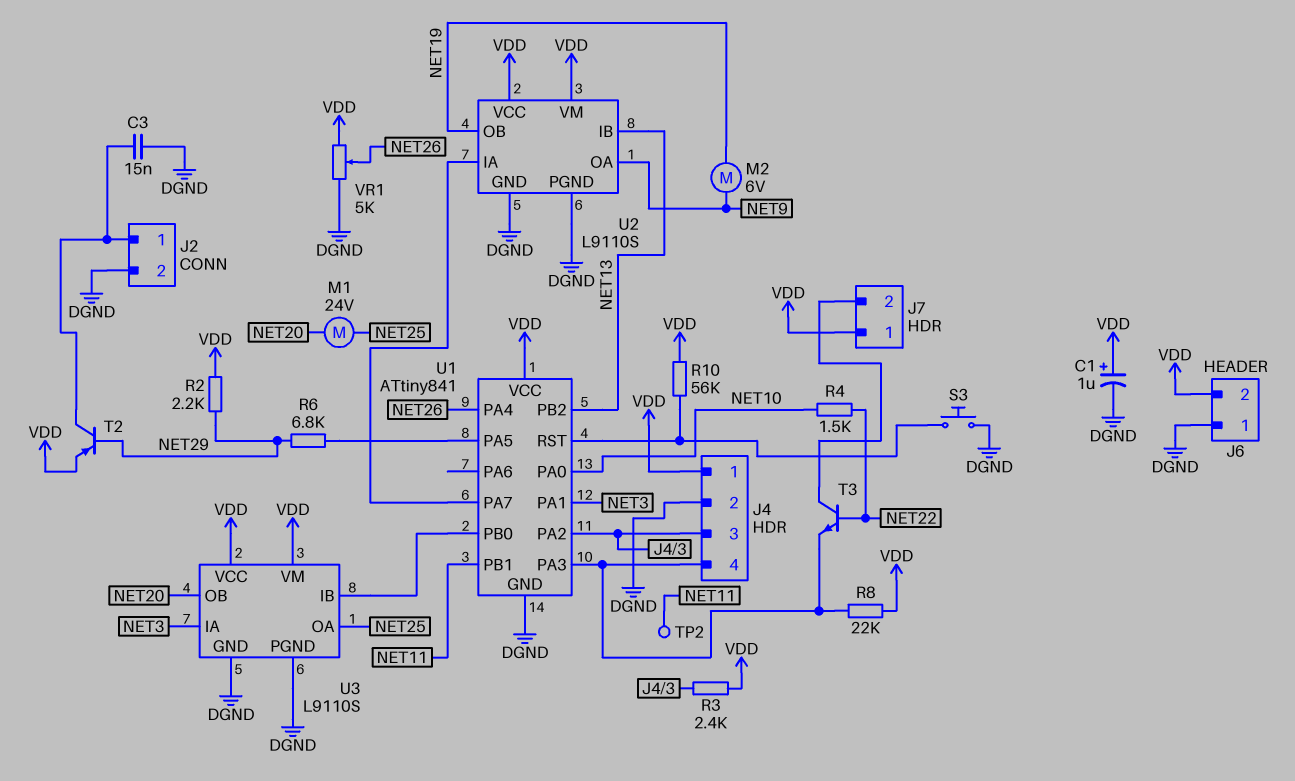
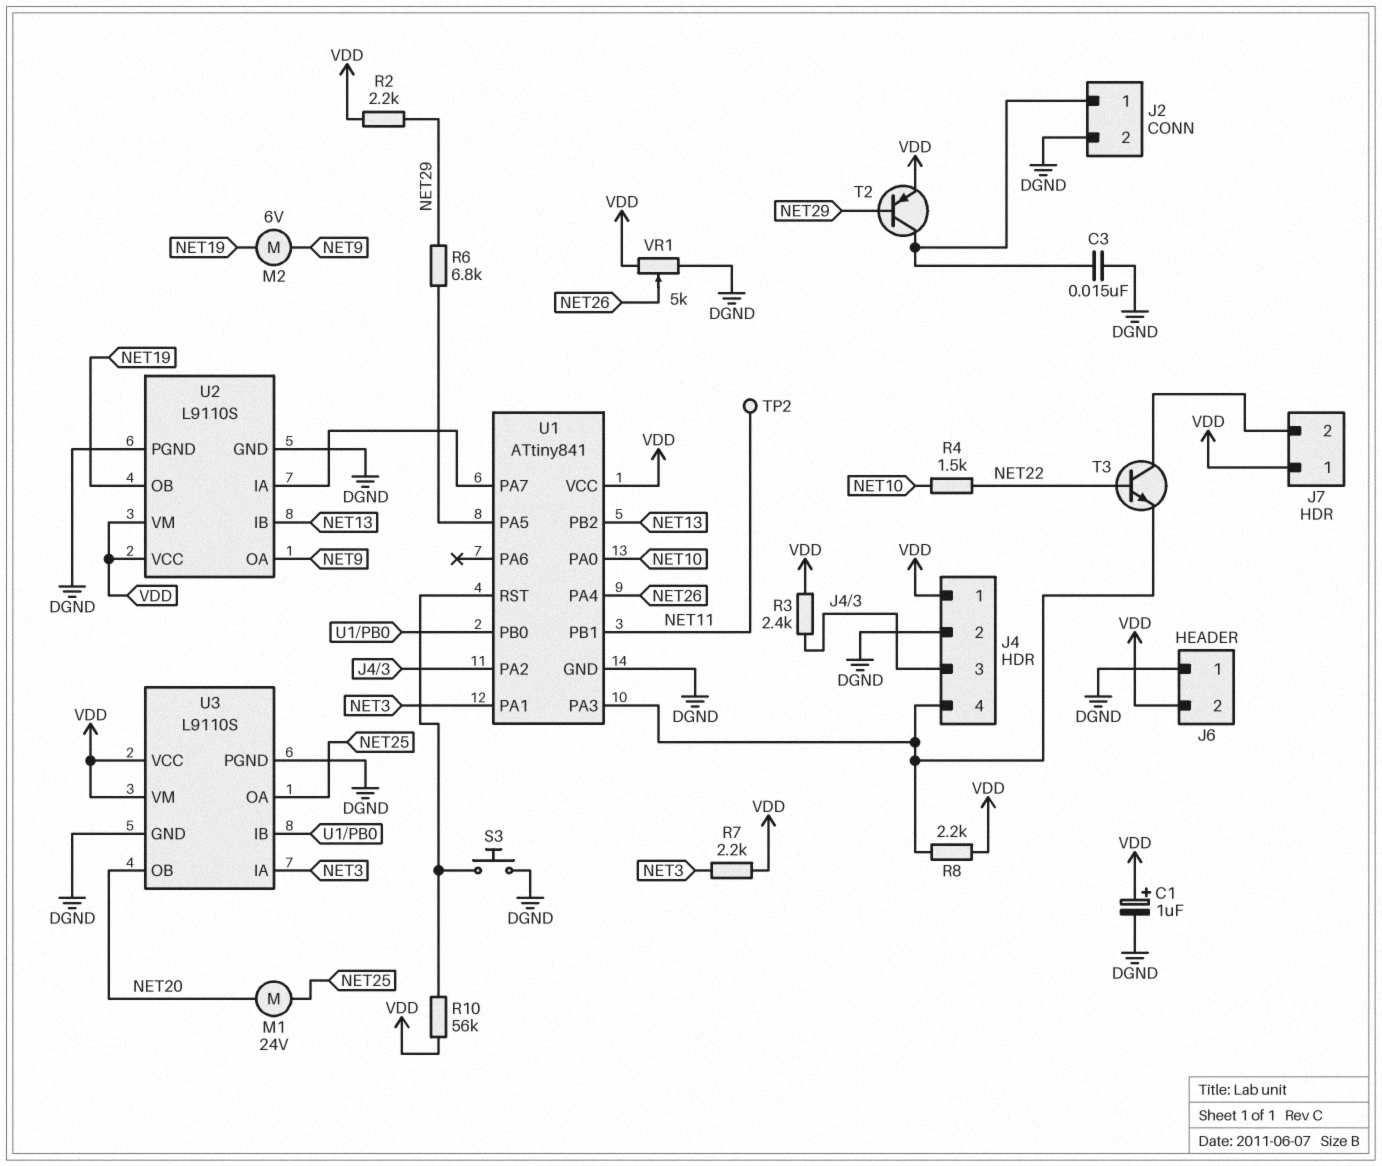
R7: none -> 2.2k (NET3, VDD)
R8: 22k (J4/4, VDD) -> 2.2k (J4/4, VDD)

